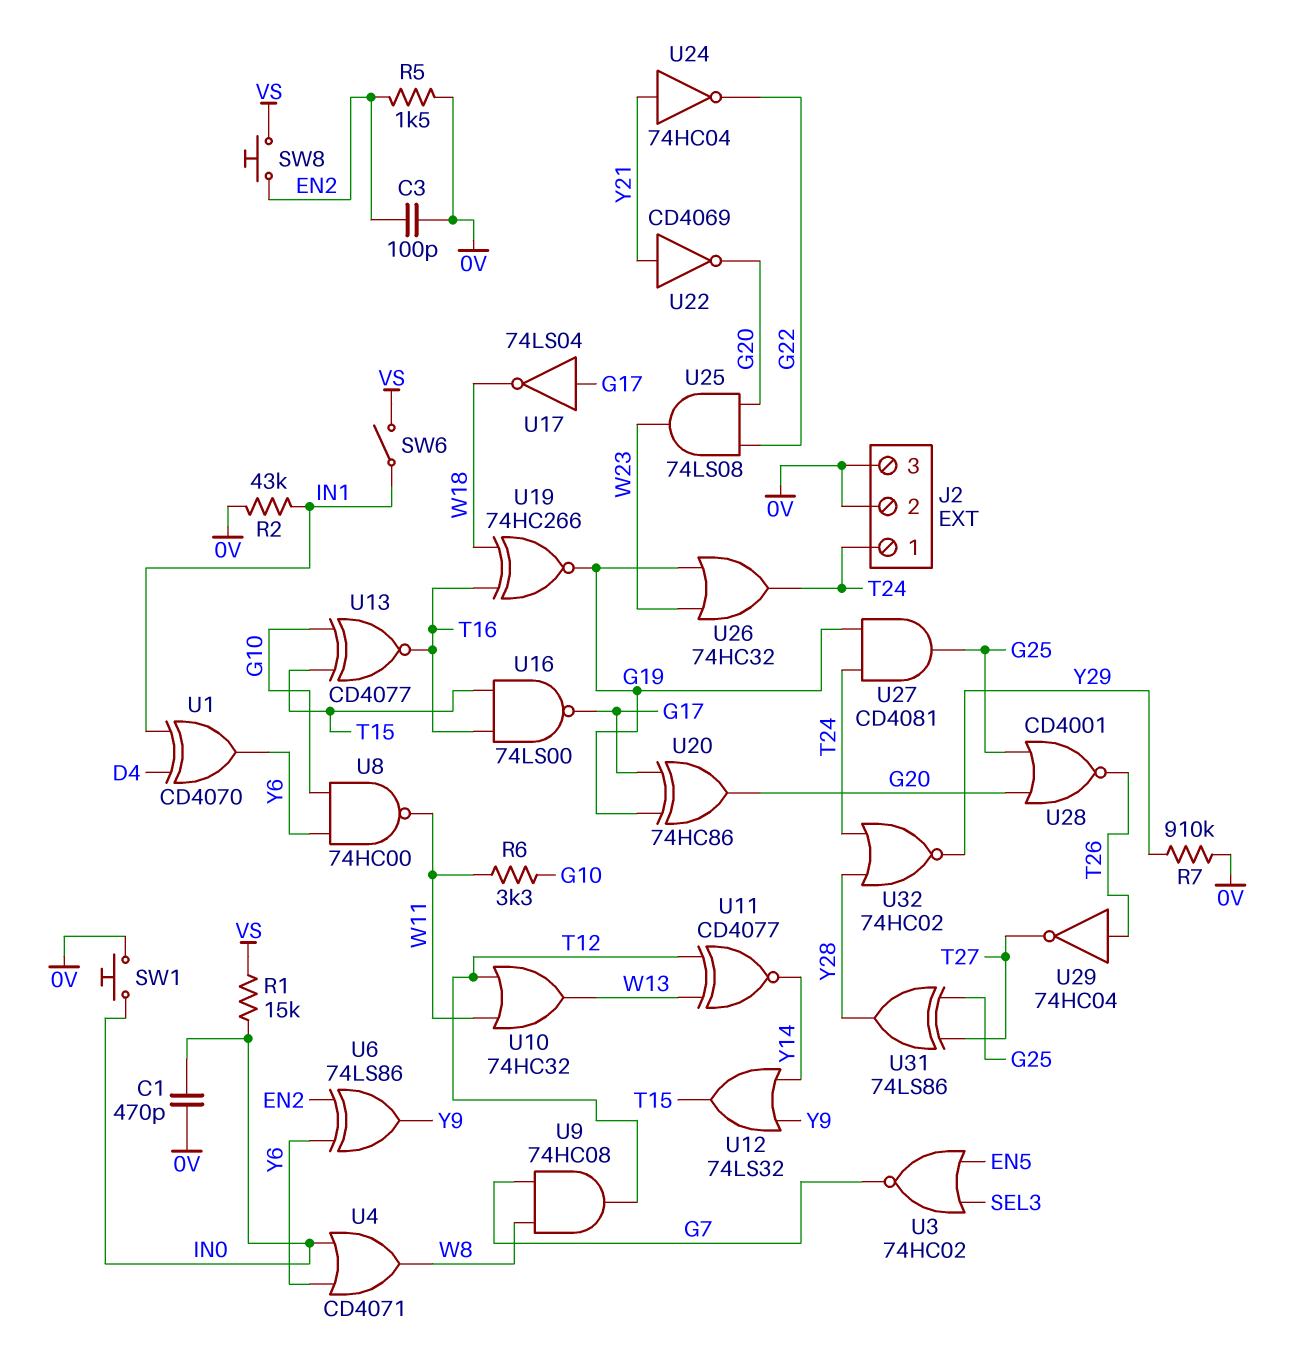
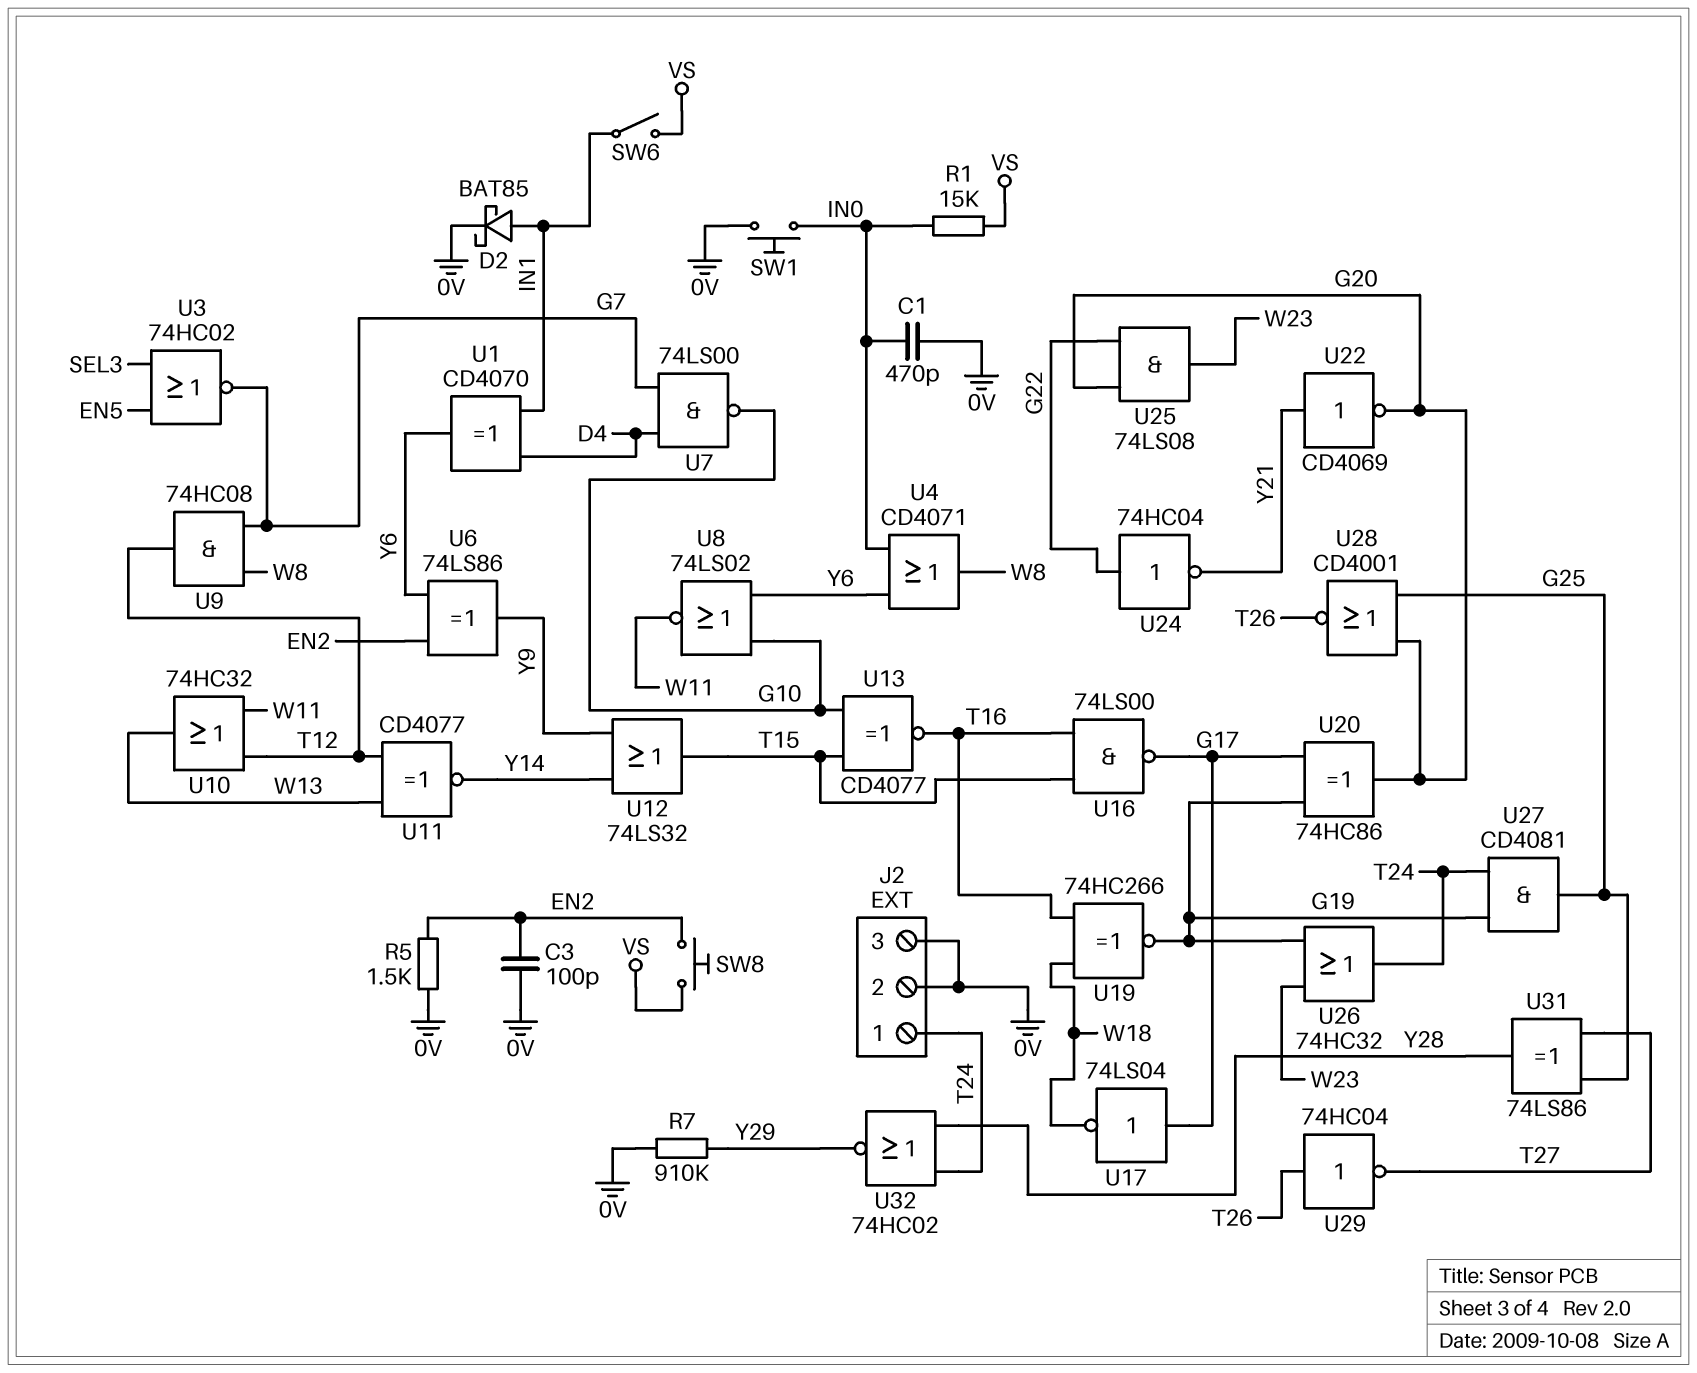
D2: none -> schottky BAT85 (A IN1, K 0V)
R2: 43k (0V, IN1) -> none
R6: 3.3k (G10, W11) -> none
U7: none -> NAND 74LS00 (in D4, in G7, out G10)
U8: NAND 74HC00 (in G10, in Y6, out W11) -> NOR 74LS02 (in G10, in Y6, out W11)
U24: NOT 74HC04 (in Y21, out G22) -> NOT 74HC04 (in G22, out Y21)

